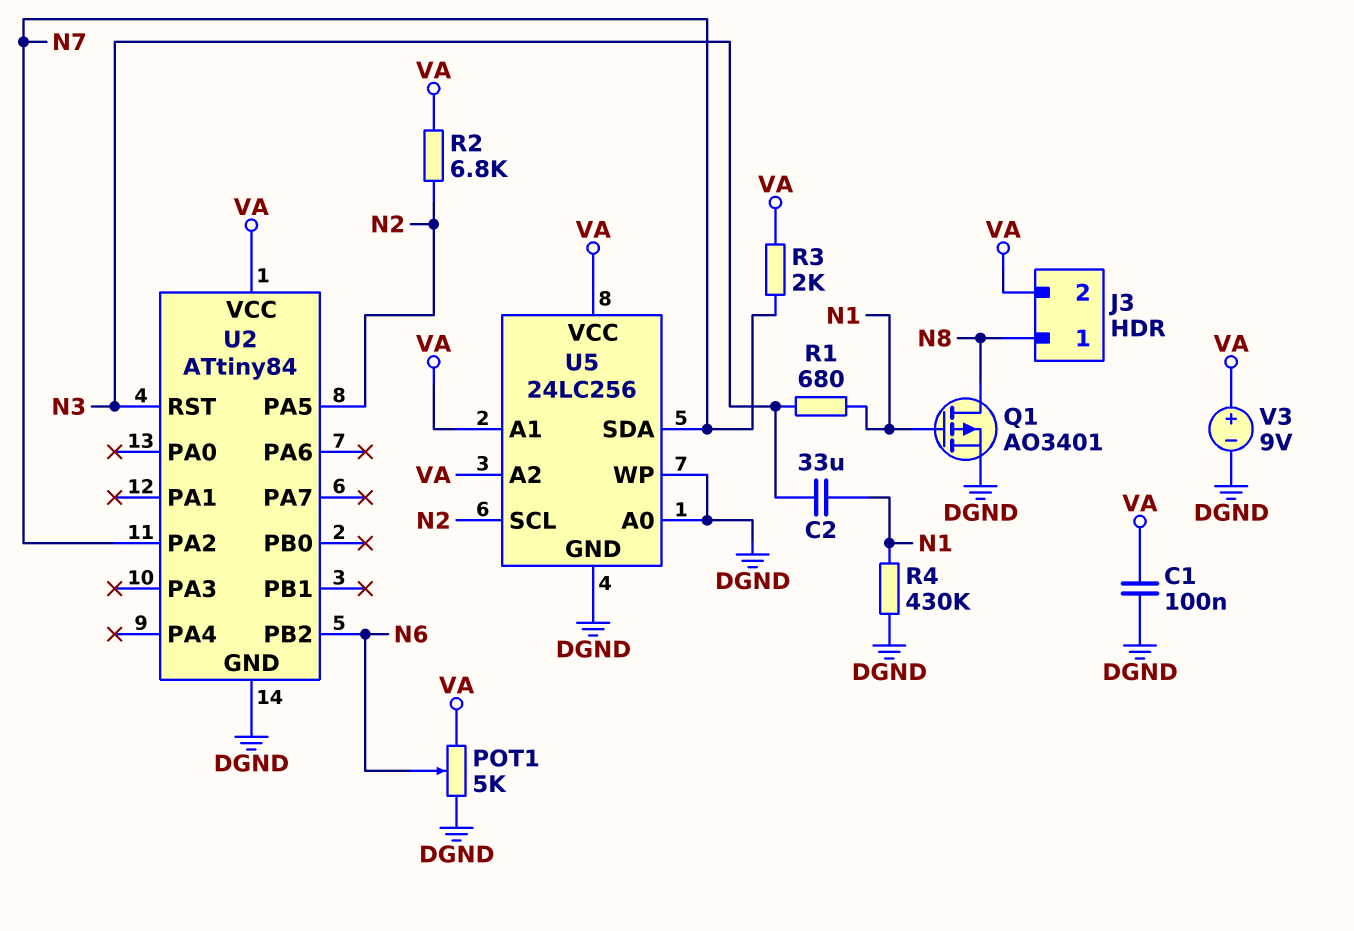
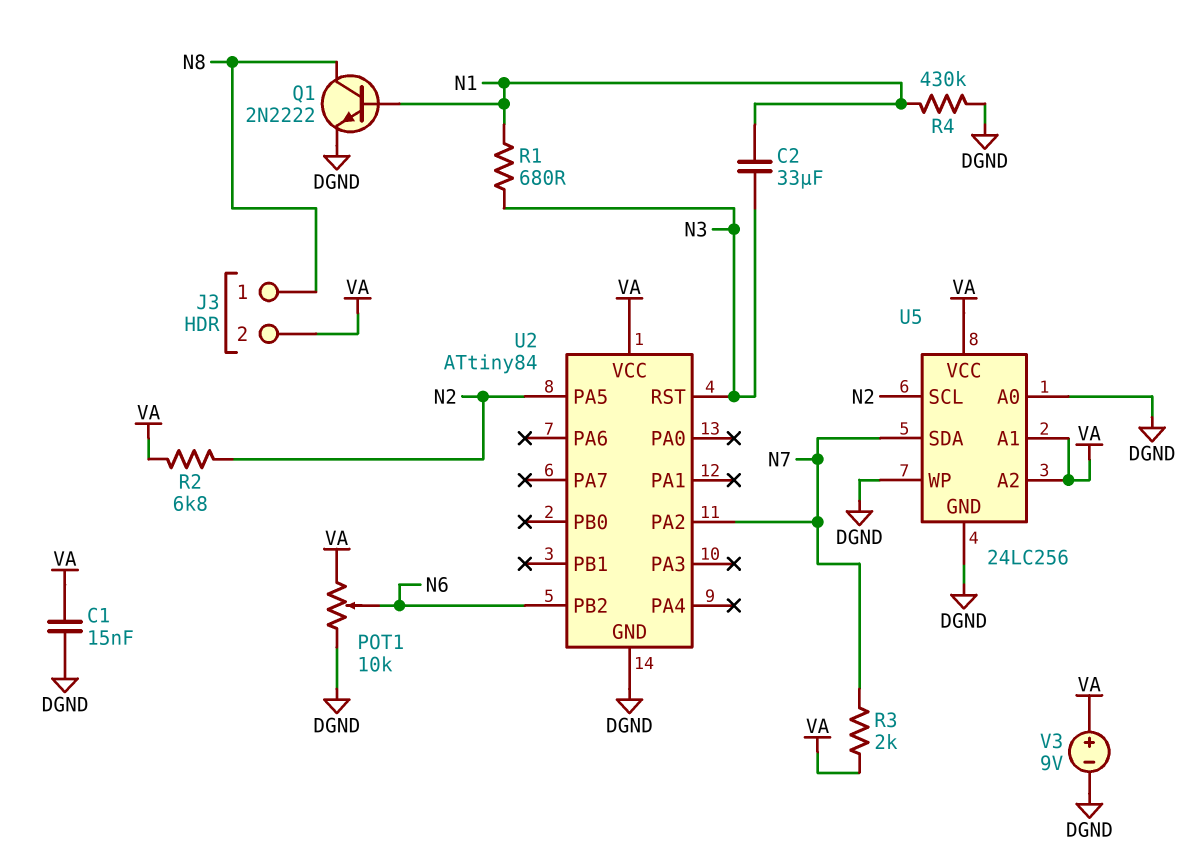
C1: 100nF (DGND, VA) -> 15nF (DGND, VA)
POT1: 5k (DGND, VA, wiper N6) -> 10k (DGND, VA, wiper N6)
Q1: PMOS AO3401 (G N1, D N8, S DGND) -> NPN 2N2222 (B N1, C N8, E DGND)

